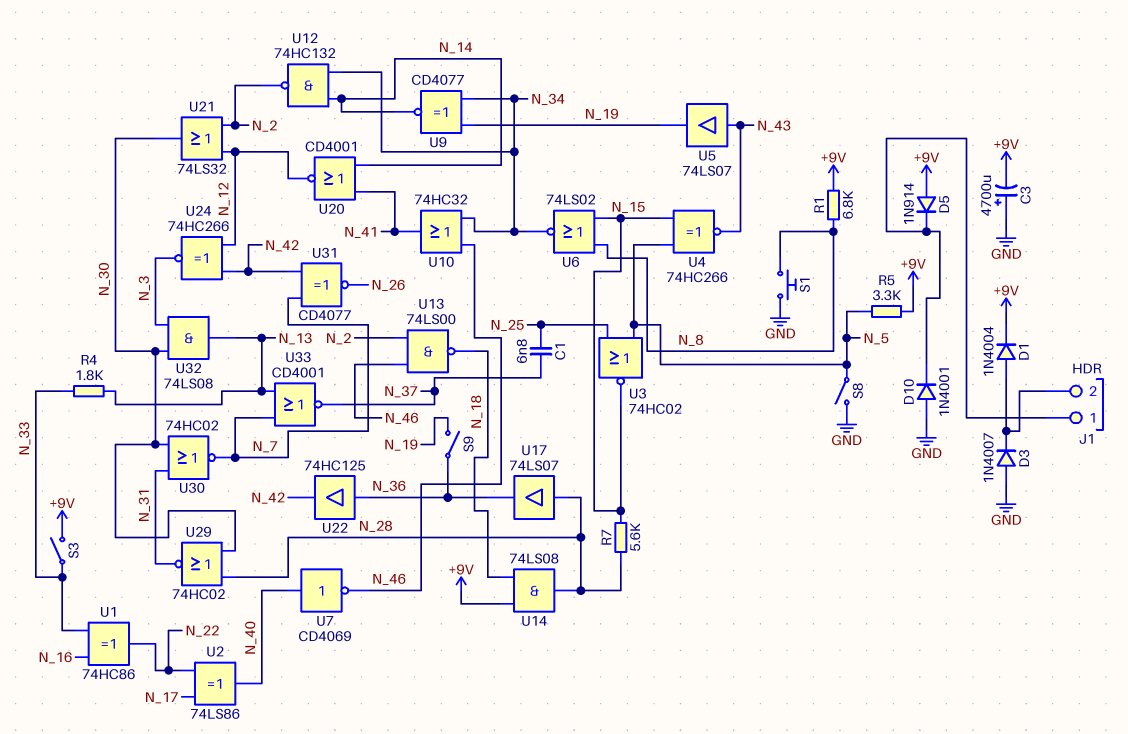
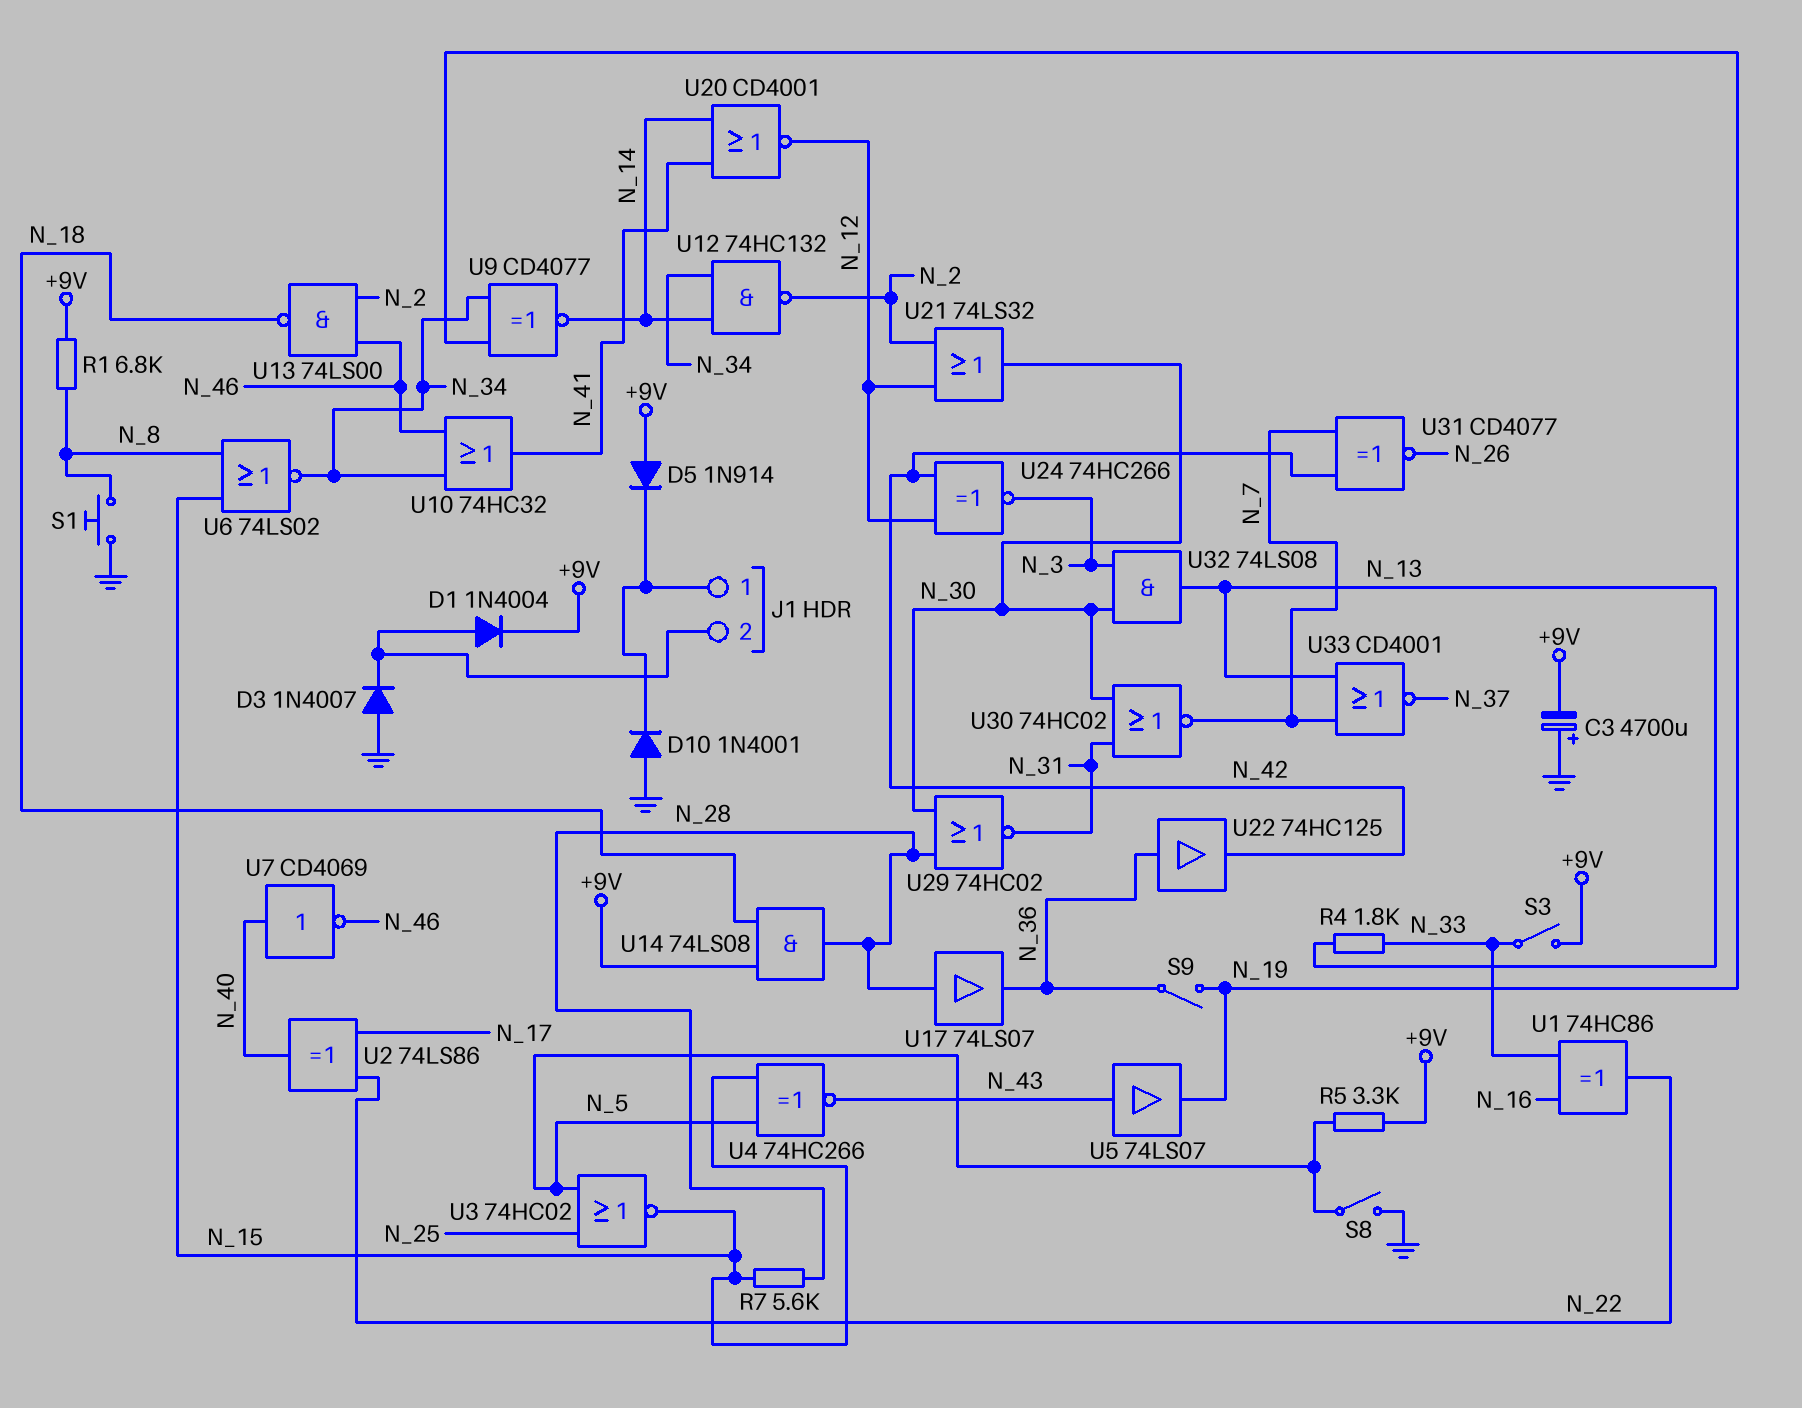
C1: 6.8nF (N_25, N_37) -> none

